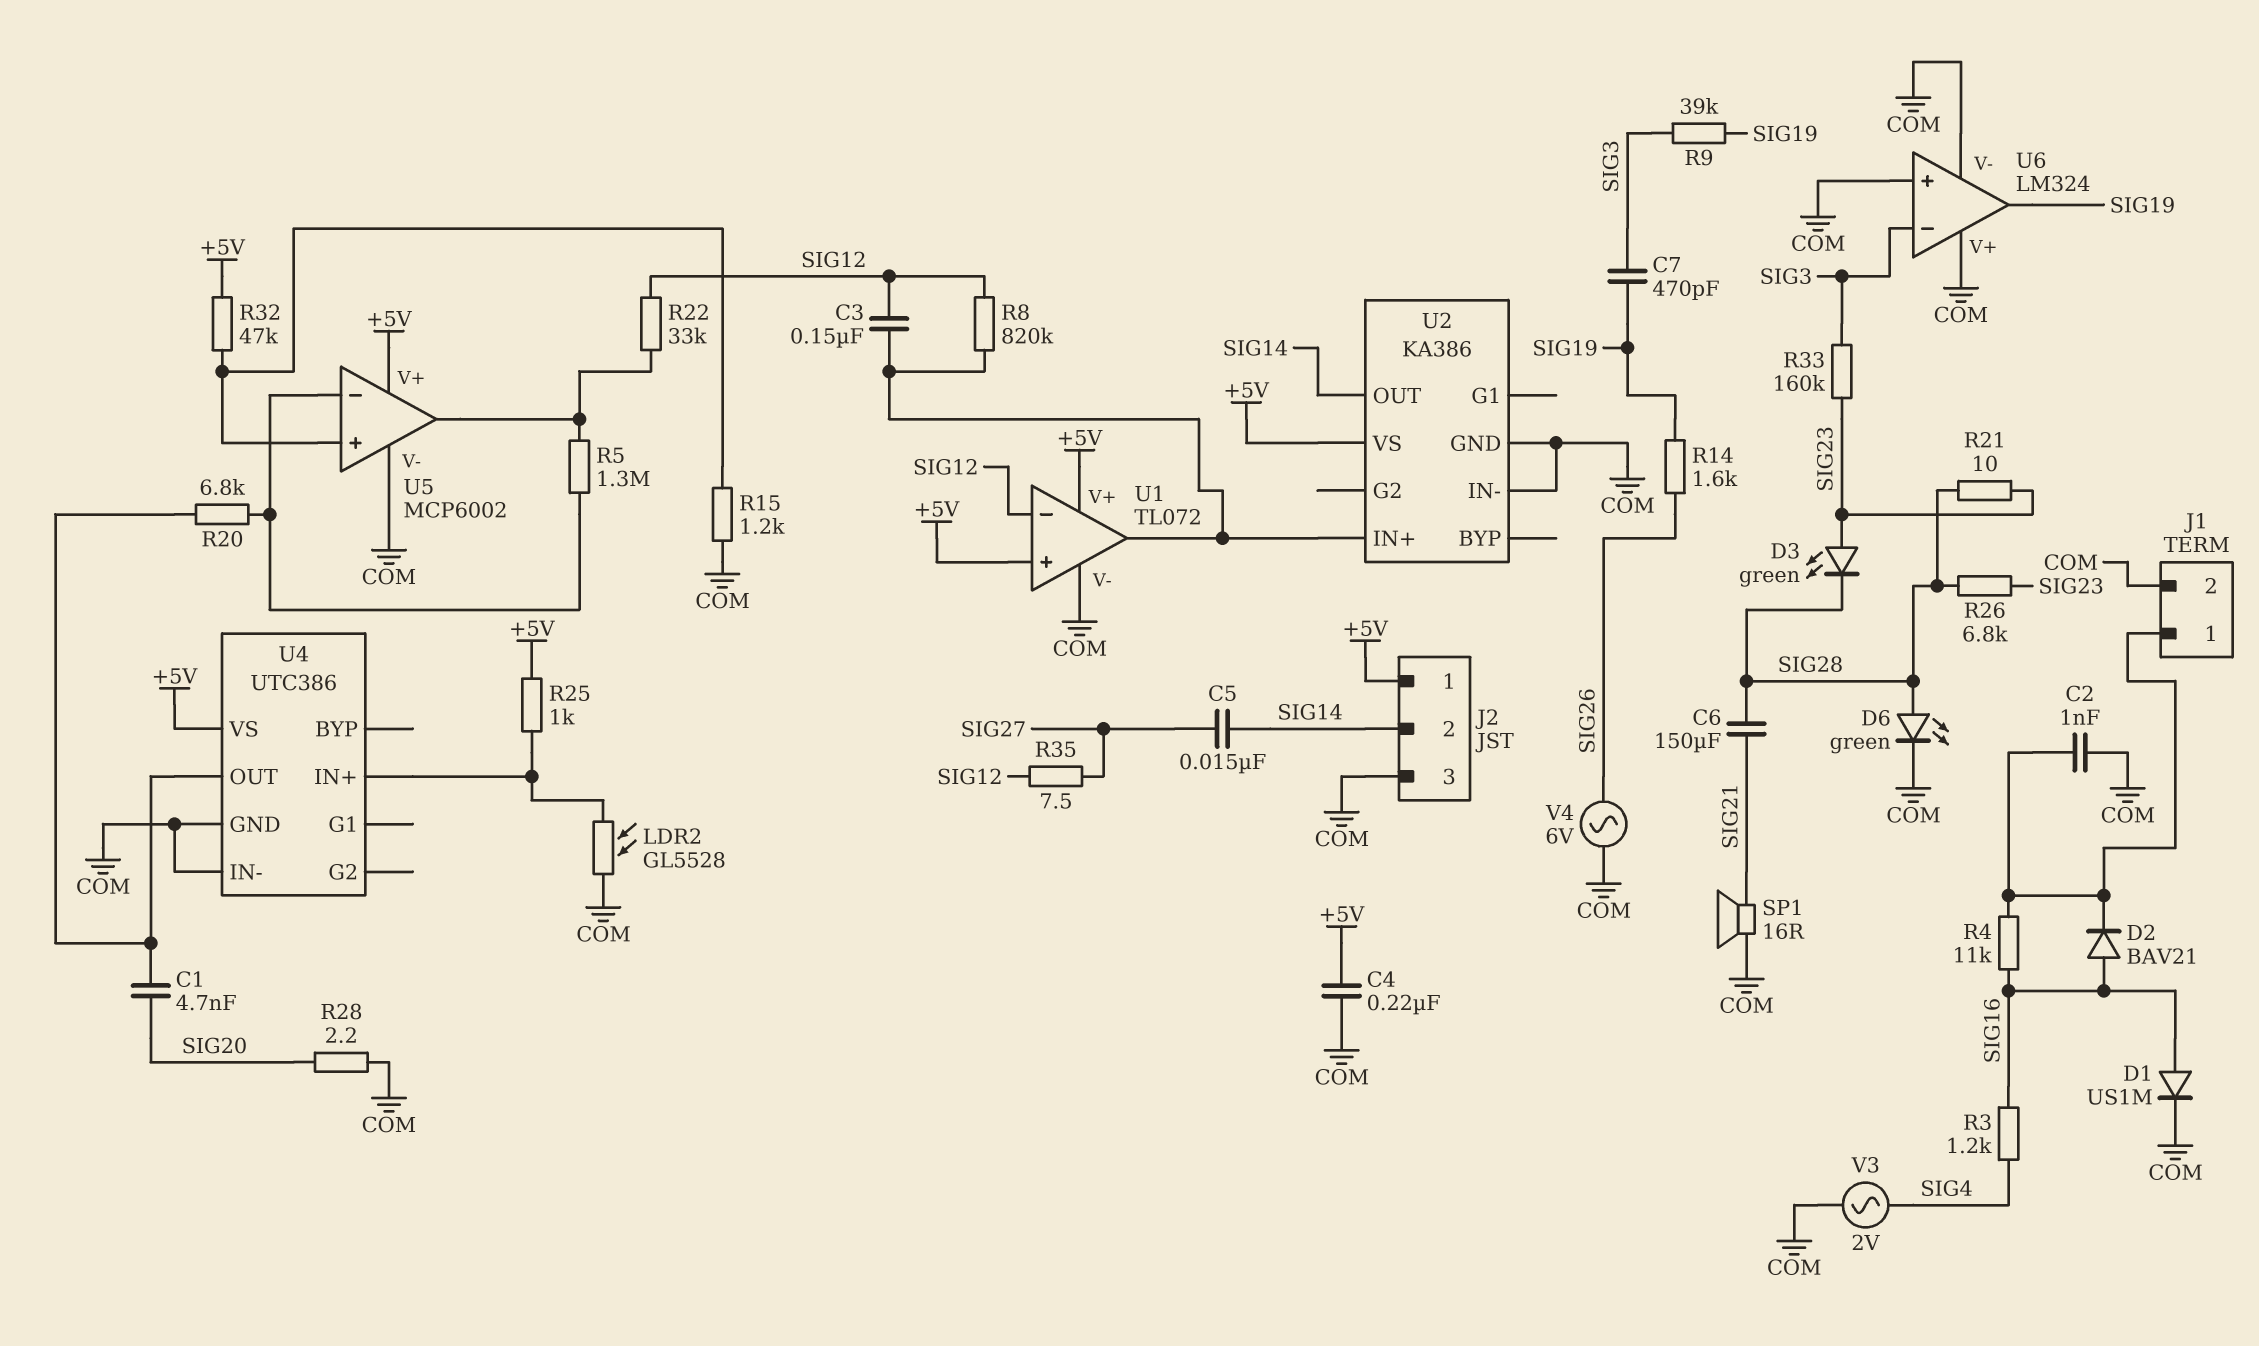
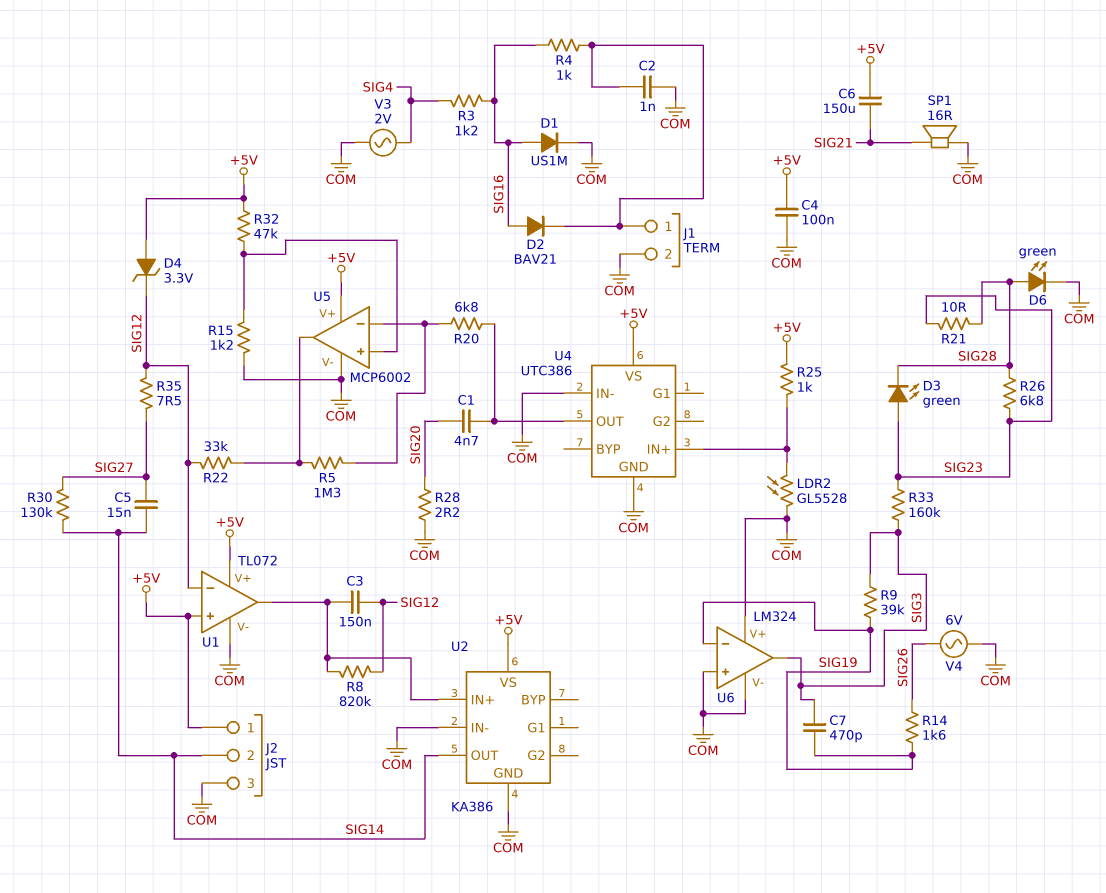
C4: 220nF (+5V, COM) -> 100nF (+5V, COM)
C6: 150uF (SIG21, SIG28) -> 150uF (+5V, SIG21)
D4: none -> zener 3.3V (A +5V, K SIG12)
R4: 11k (J1/1, SIG16) -> 1k (J1/1, SIG16)
R30: none -> 130k (SIG14, SIG27)
U6 pin in-: SIG3 -> SIG19
U6 pin out: SIG19 -> SIG3

